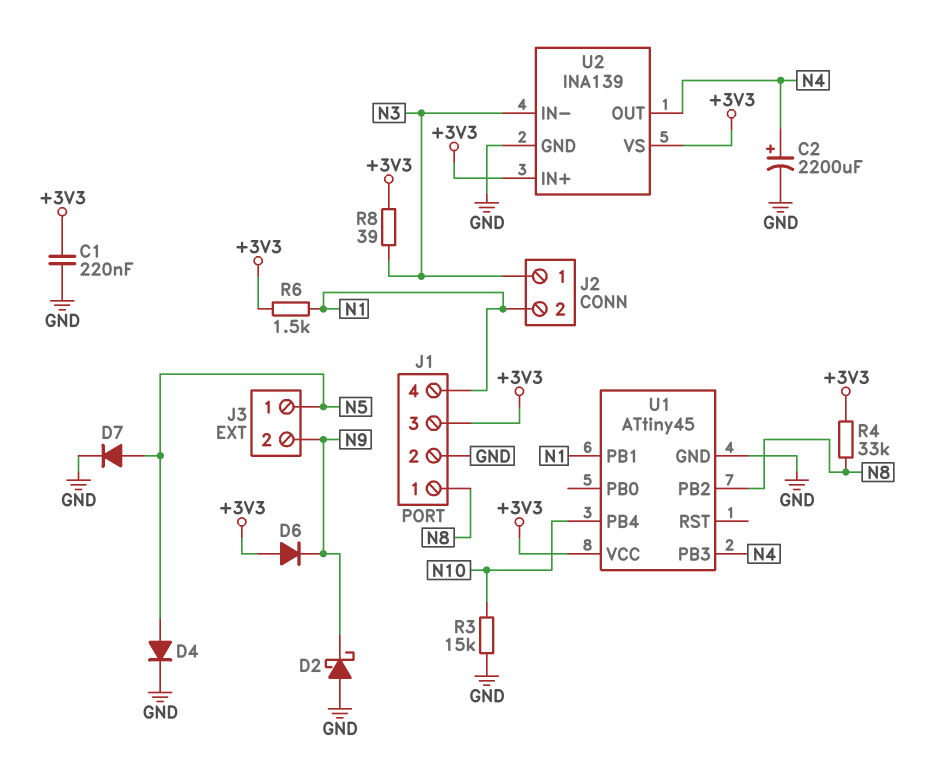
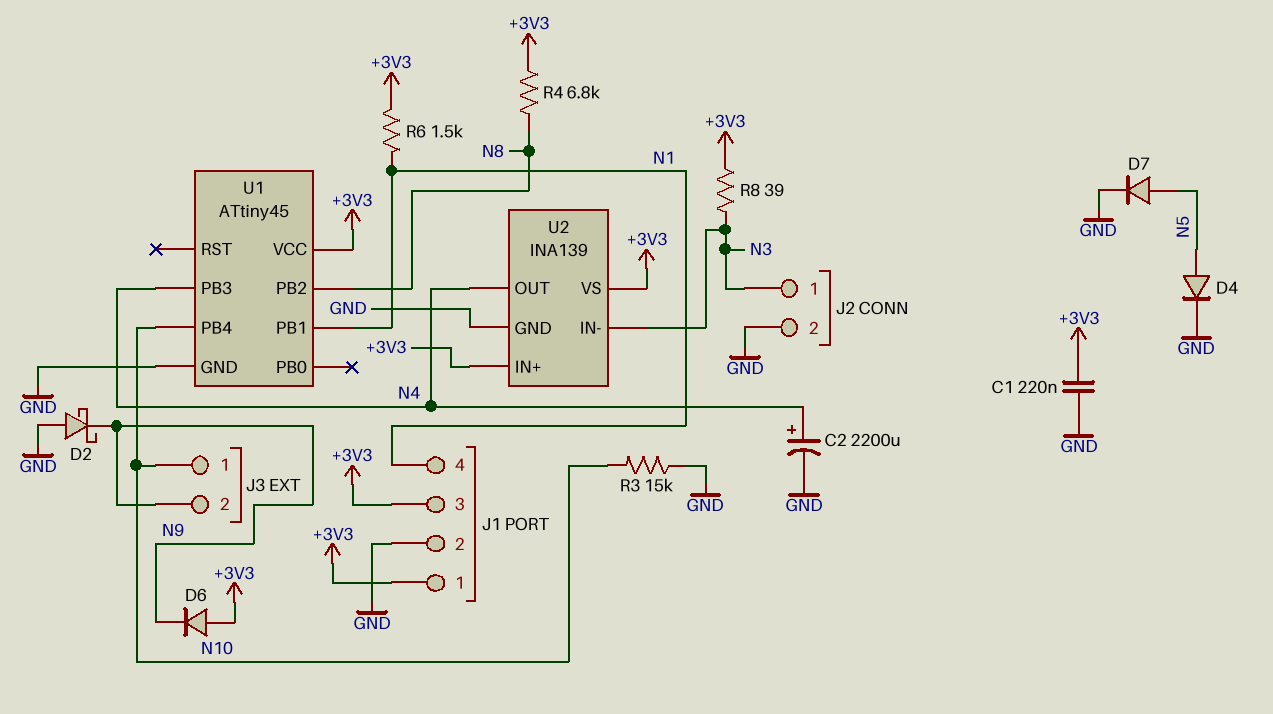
J1 pin 1: N8 -> +3V3
J2 pin 2: N1 -> GND
J3 pin 1: N5 -> N10
R4: 33k (+3V3, N8) -> 6.8k (+3V3, N8)

